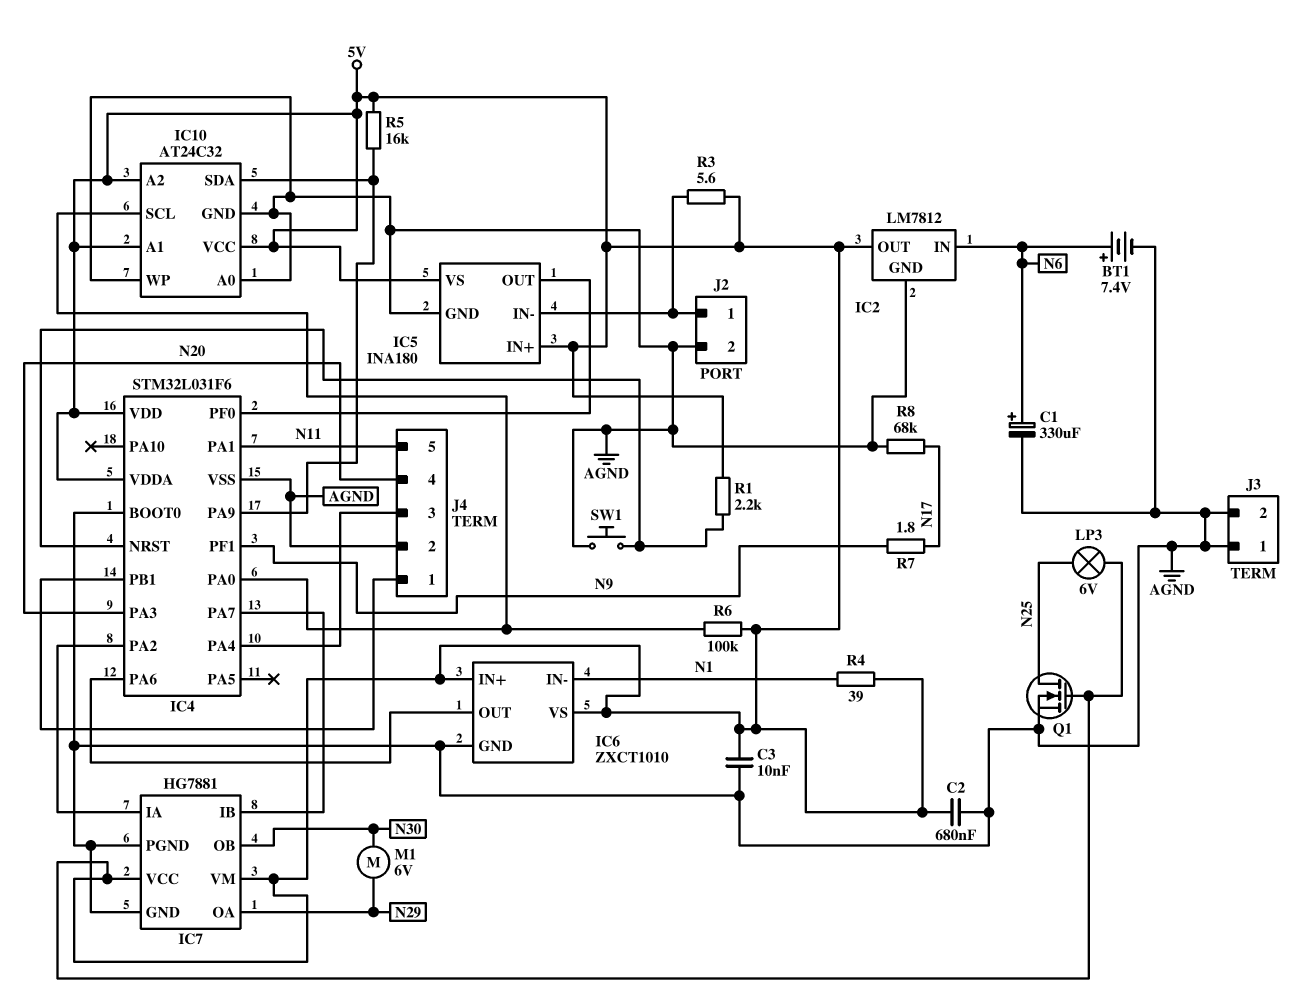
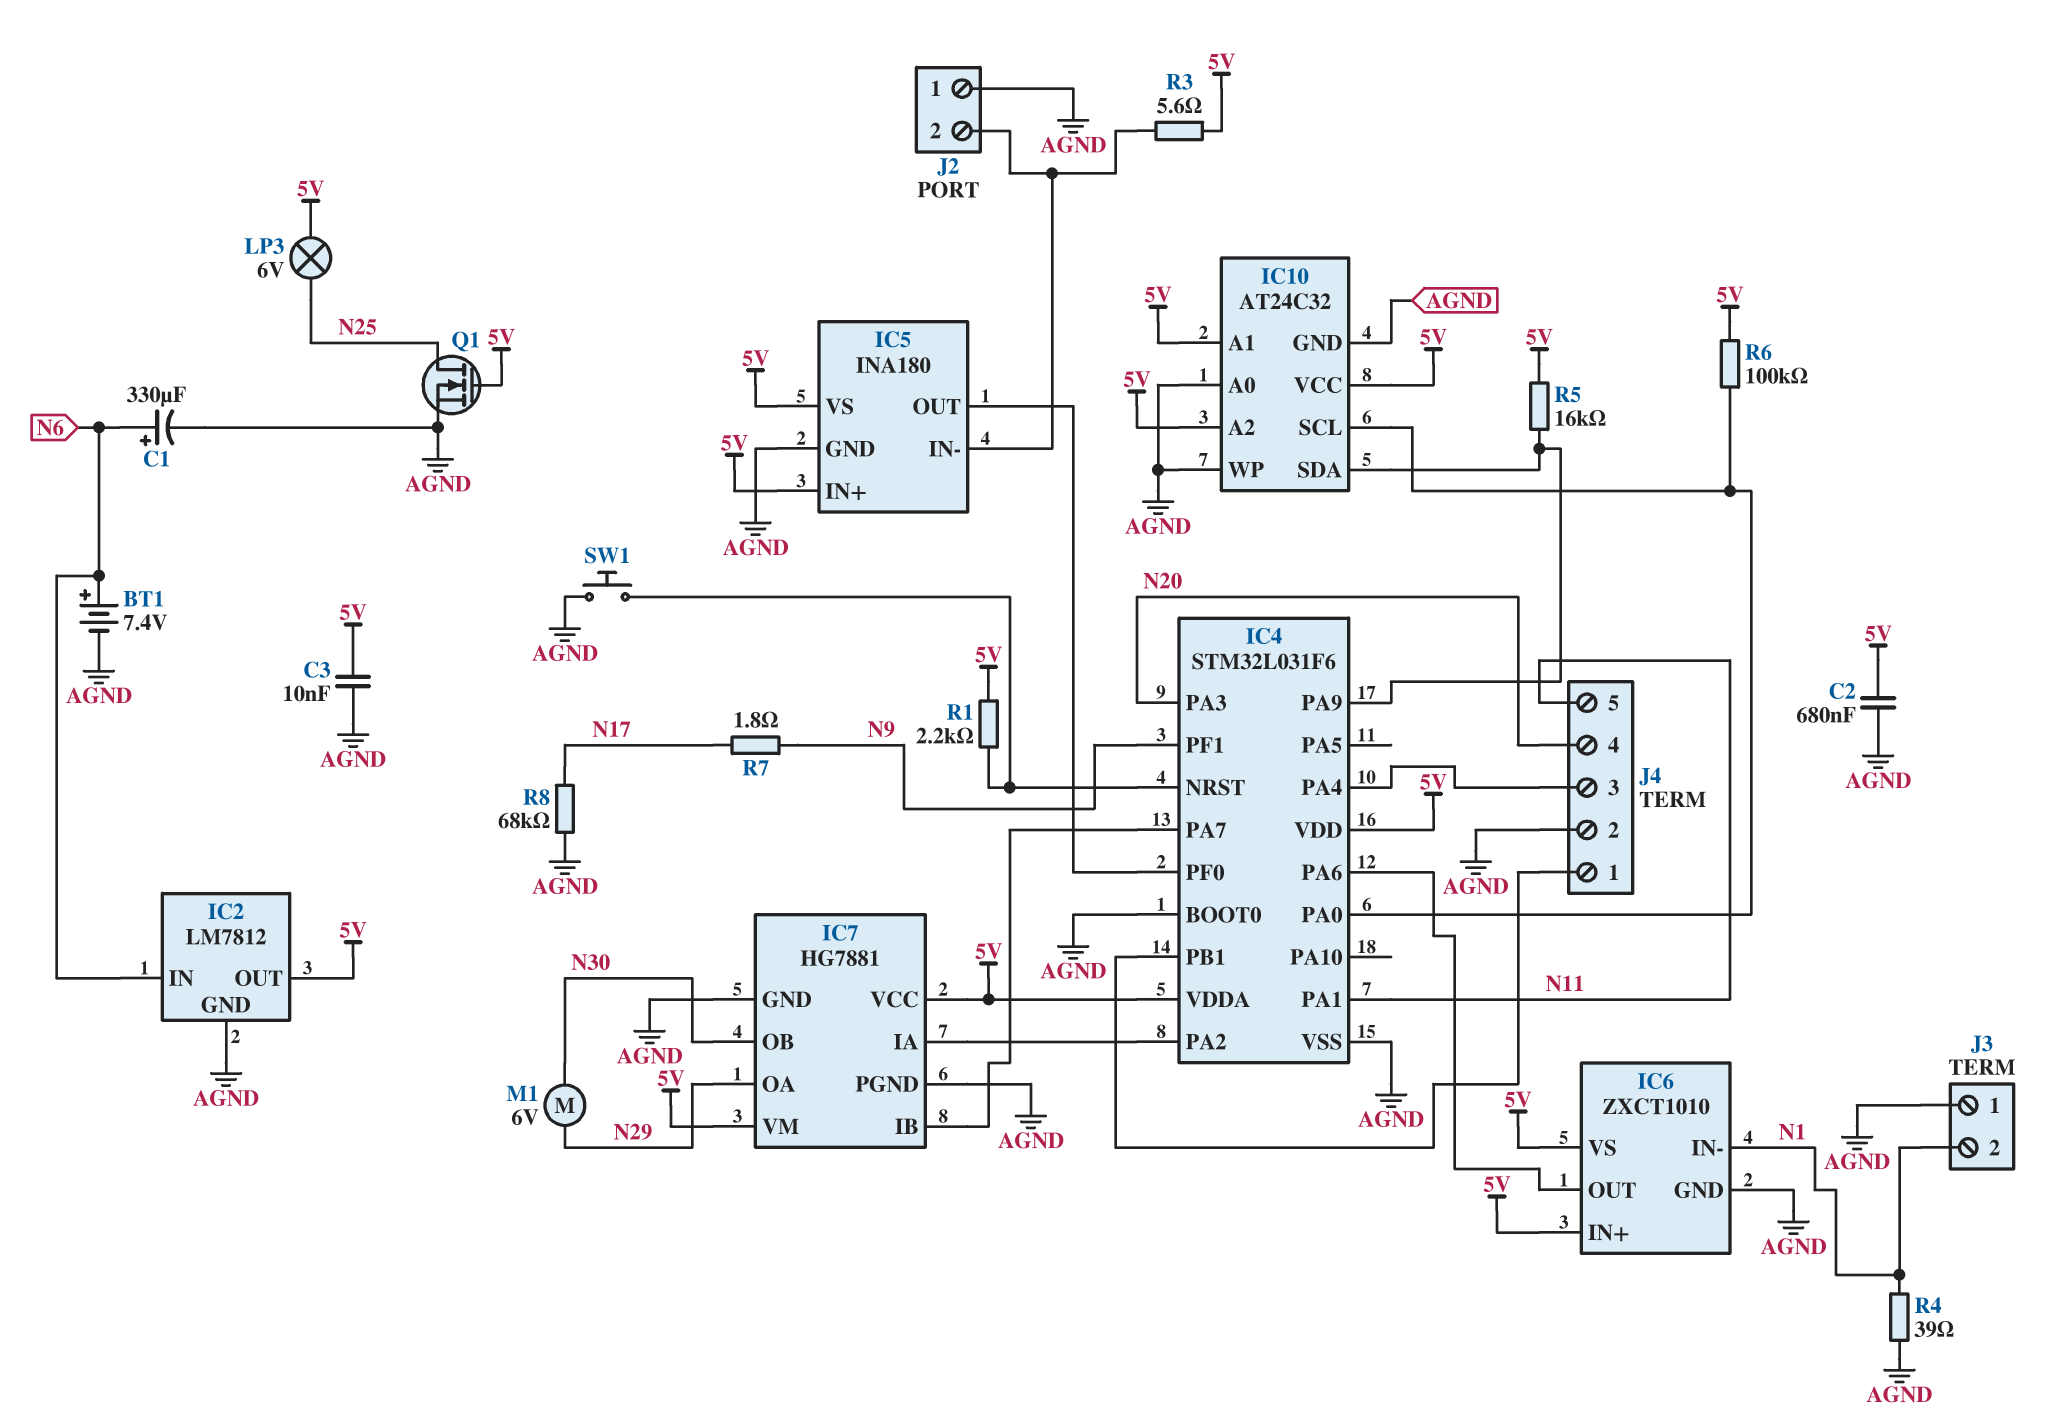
J2 pin 1: IC5/IN- -> AGND
J2 pin 2: AGND -> IC5/IN-
J3 pin 2: AGND -> N1
R4: 39 (5V, N1) -> 39 (AGND, N1)

